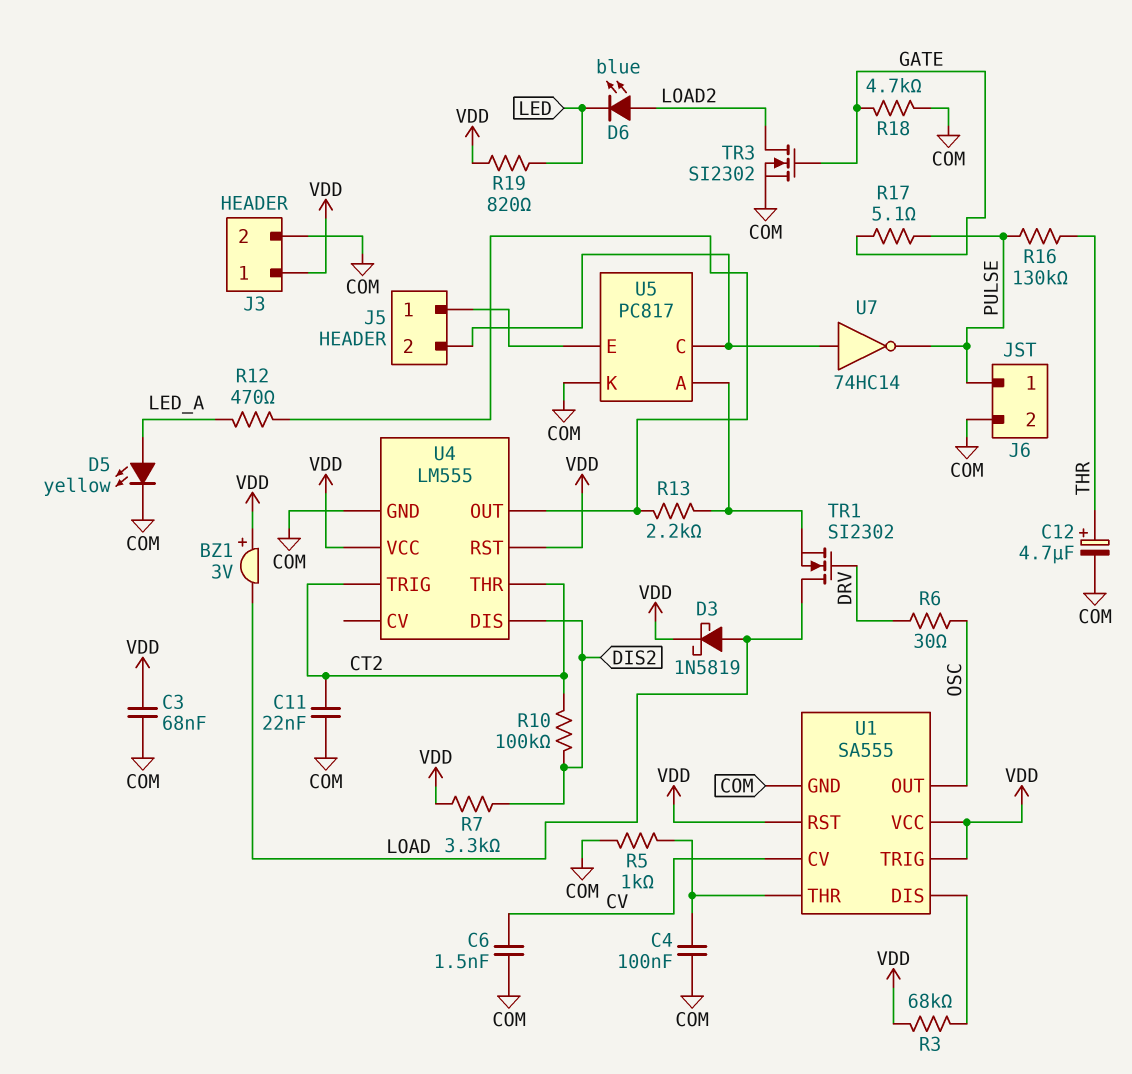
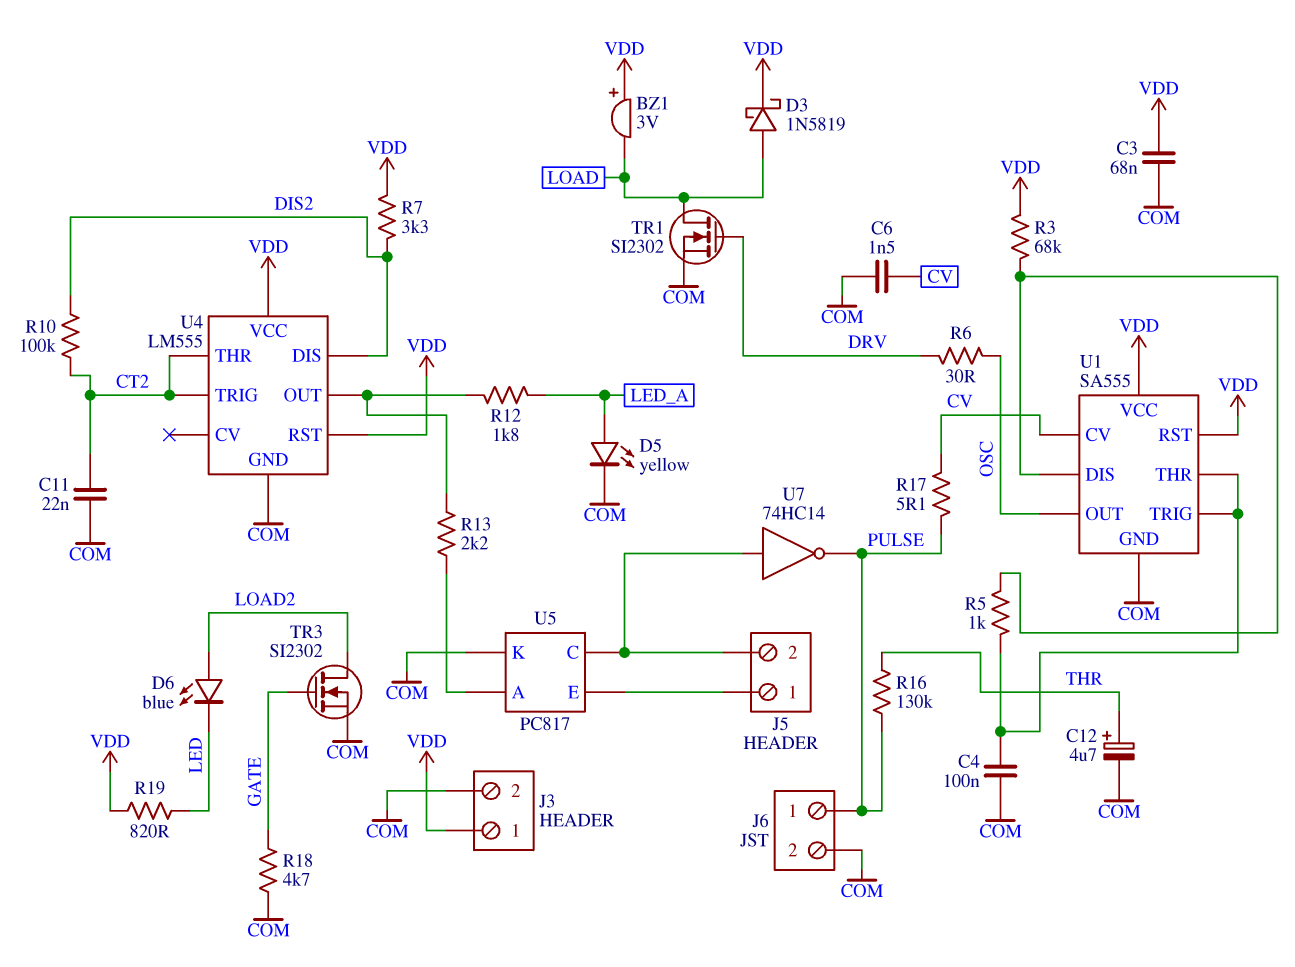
R5: 1k (COM, U1/THR) -> 1k (U1/DIS, U1/THR)
R12: 470 (LED_A, U4/OUT) -> 1.8k (LED_A, U4/OUT)
R17: 5.1 (GATE, PULSE) -> 5.1 (CV, PULSE)
TR1: NMOS SI2302 (G DRV, D LOAD, S U5/A) -> NMOS SI2302 (G DRV, D LOAD, S COM)
U1 pin TRIG: VDD -> U1/THR

